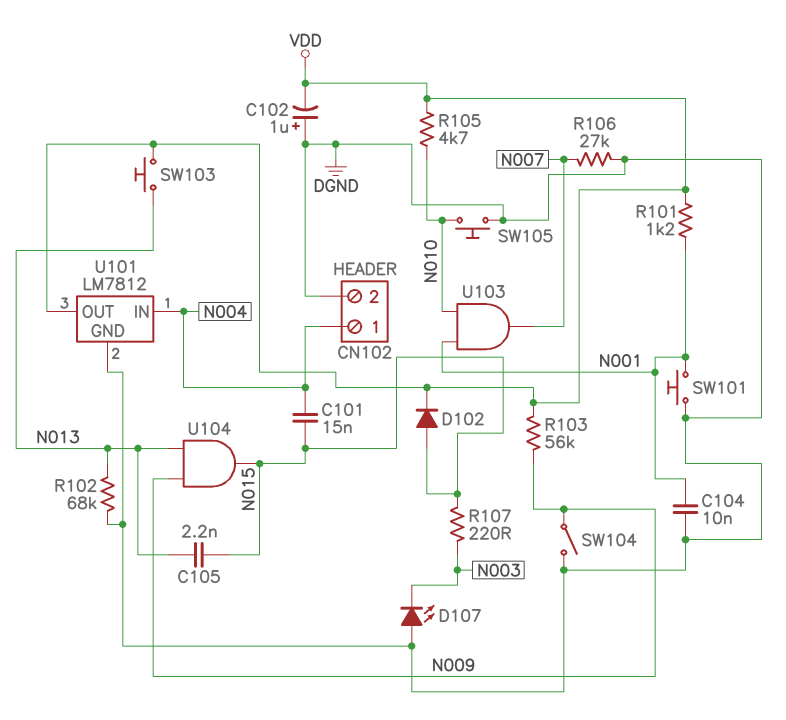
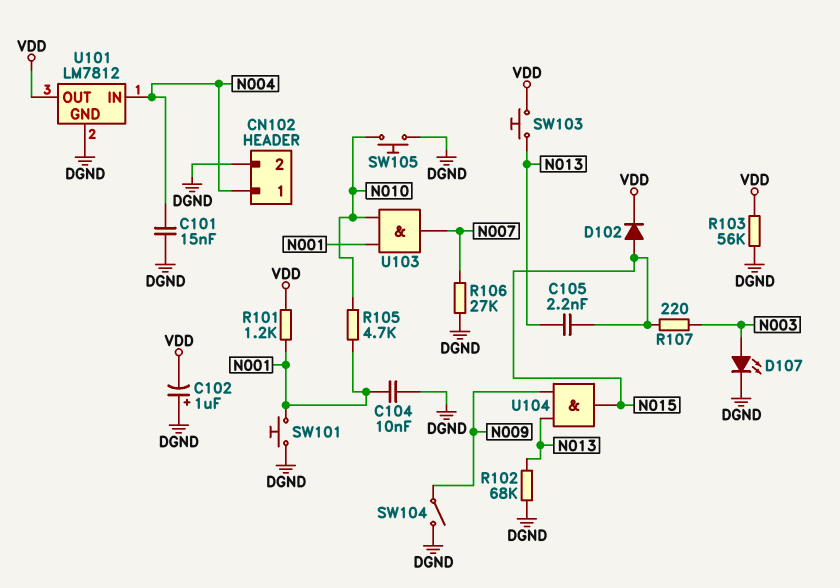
C101: 15nF (N004, N015) -> 15nF (DGND, N004)
D107: LED (A DGND, K N003) -> LED (A N003, K DGND)
R103: 56k (N009, VDD) -> 56k (DGND, VDD)
R105: 4.7k (N010, VDD) -> 4.7k (N001, N010)

